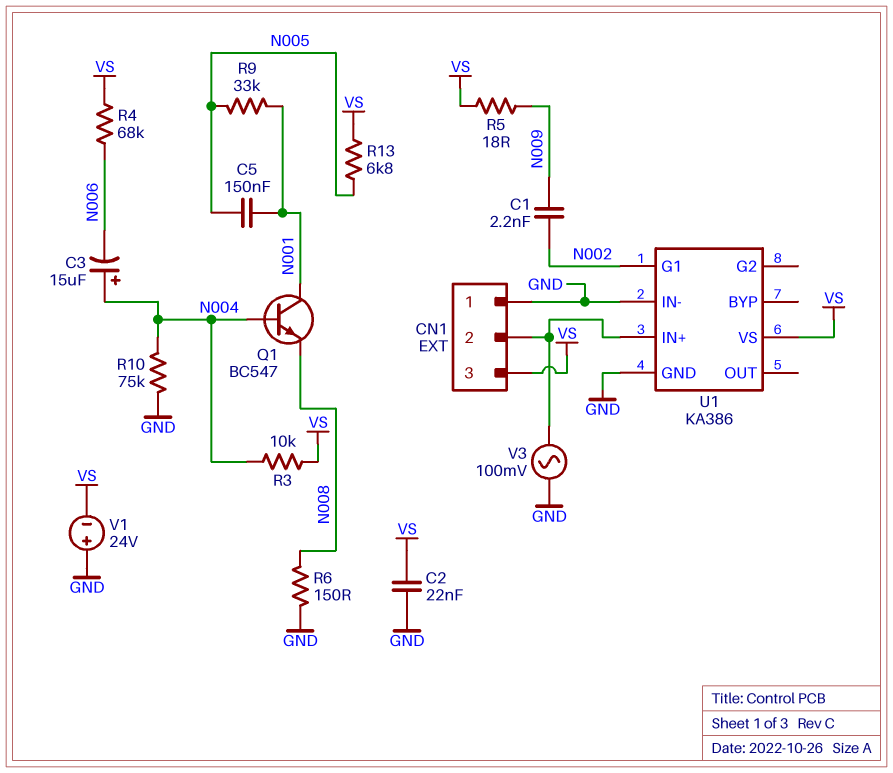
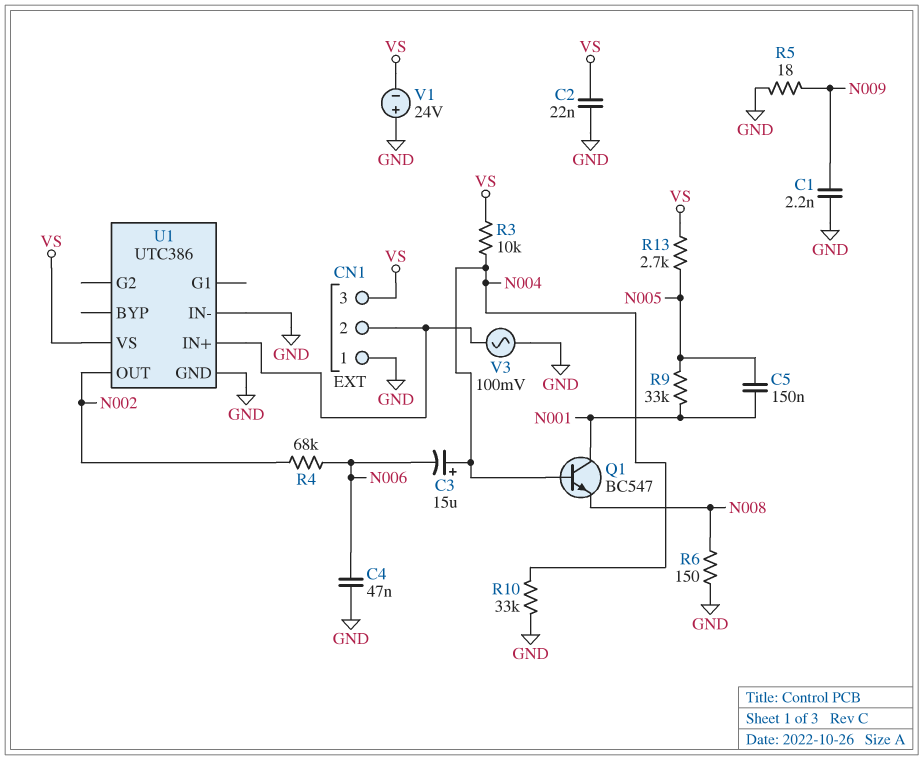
C1: 2.2nF (N002, N009) -> 2.2nF (GND, N009)
C4: none -> 47nF (GND, N006)
R4: 68k (N006, VS) -> 68k (N002, N006)
R5: 18 (N009, VS) -> 18 (GND, N009)
R10: 75k (GND, N004) -> 33k (GND, N004)
R13: 6.8k (N005, VS) -> 2.7k (N005, VS)
U1: KA386 -> UTC386
U1 pin G1: N002 -> none
U1 pin OUT: none -> N002

